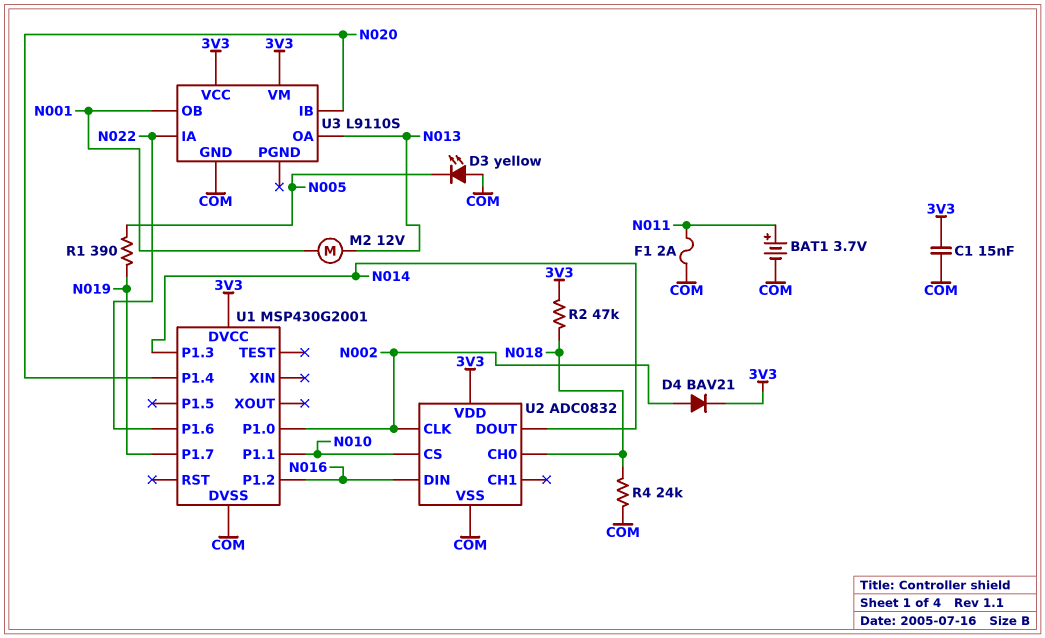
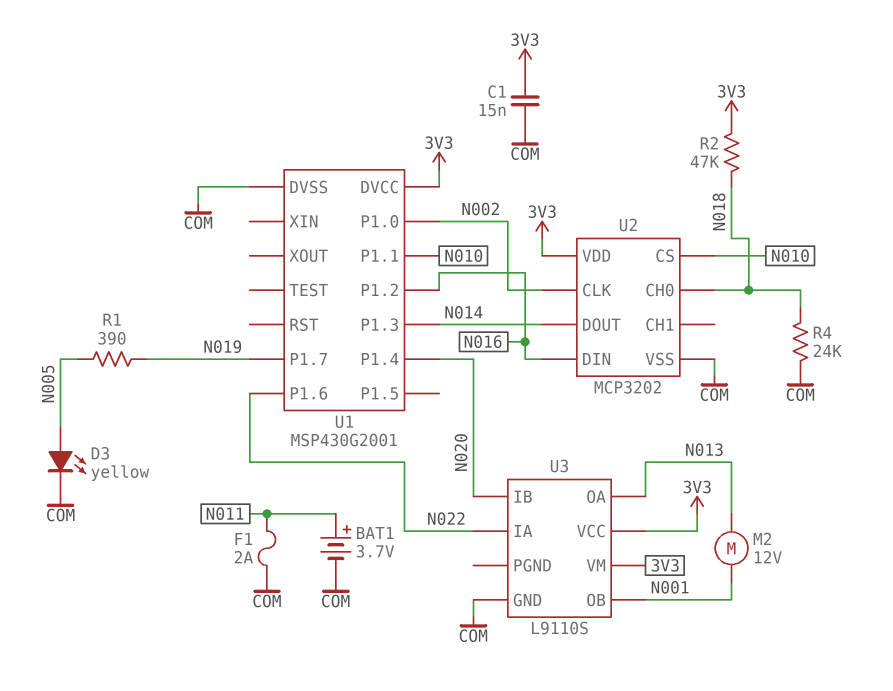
D3: LED yellow (A COM, K N005) -> LED yellow (A N005, K COM)
D4: diode BAV21 (A N002, K 3V3) -> none
U2: ADC0832 -> MCP3202

